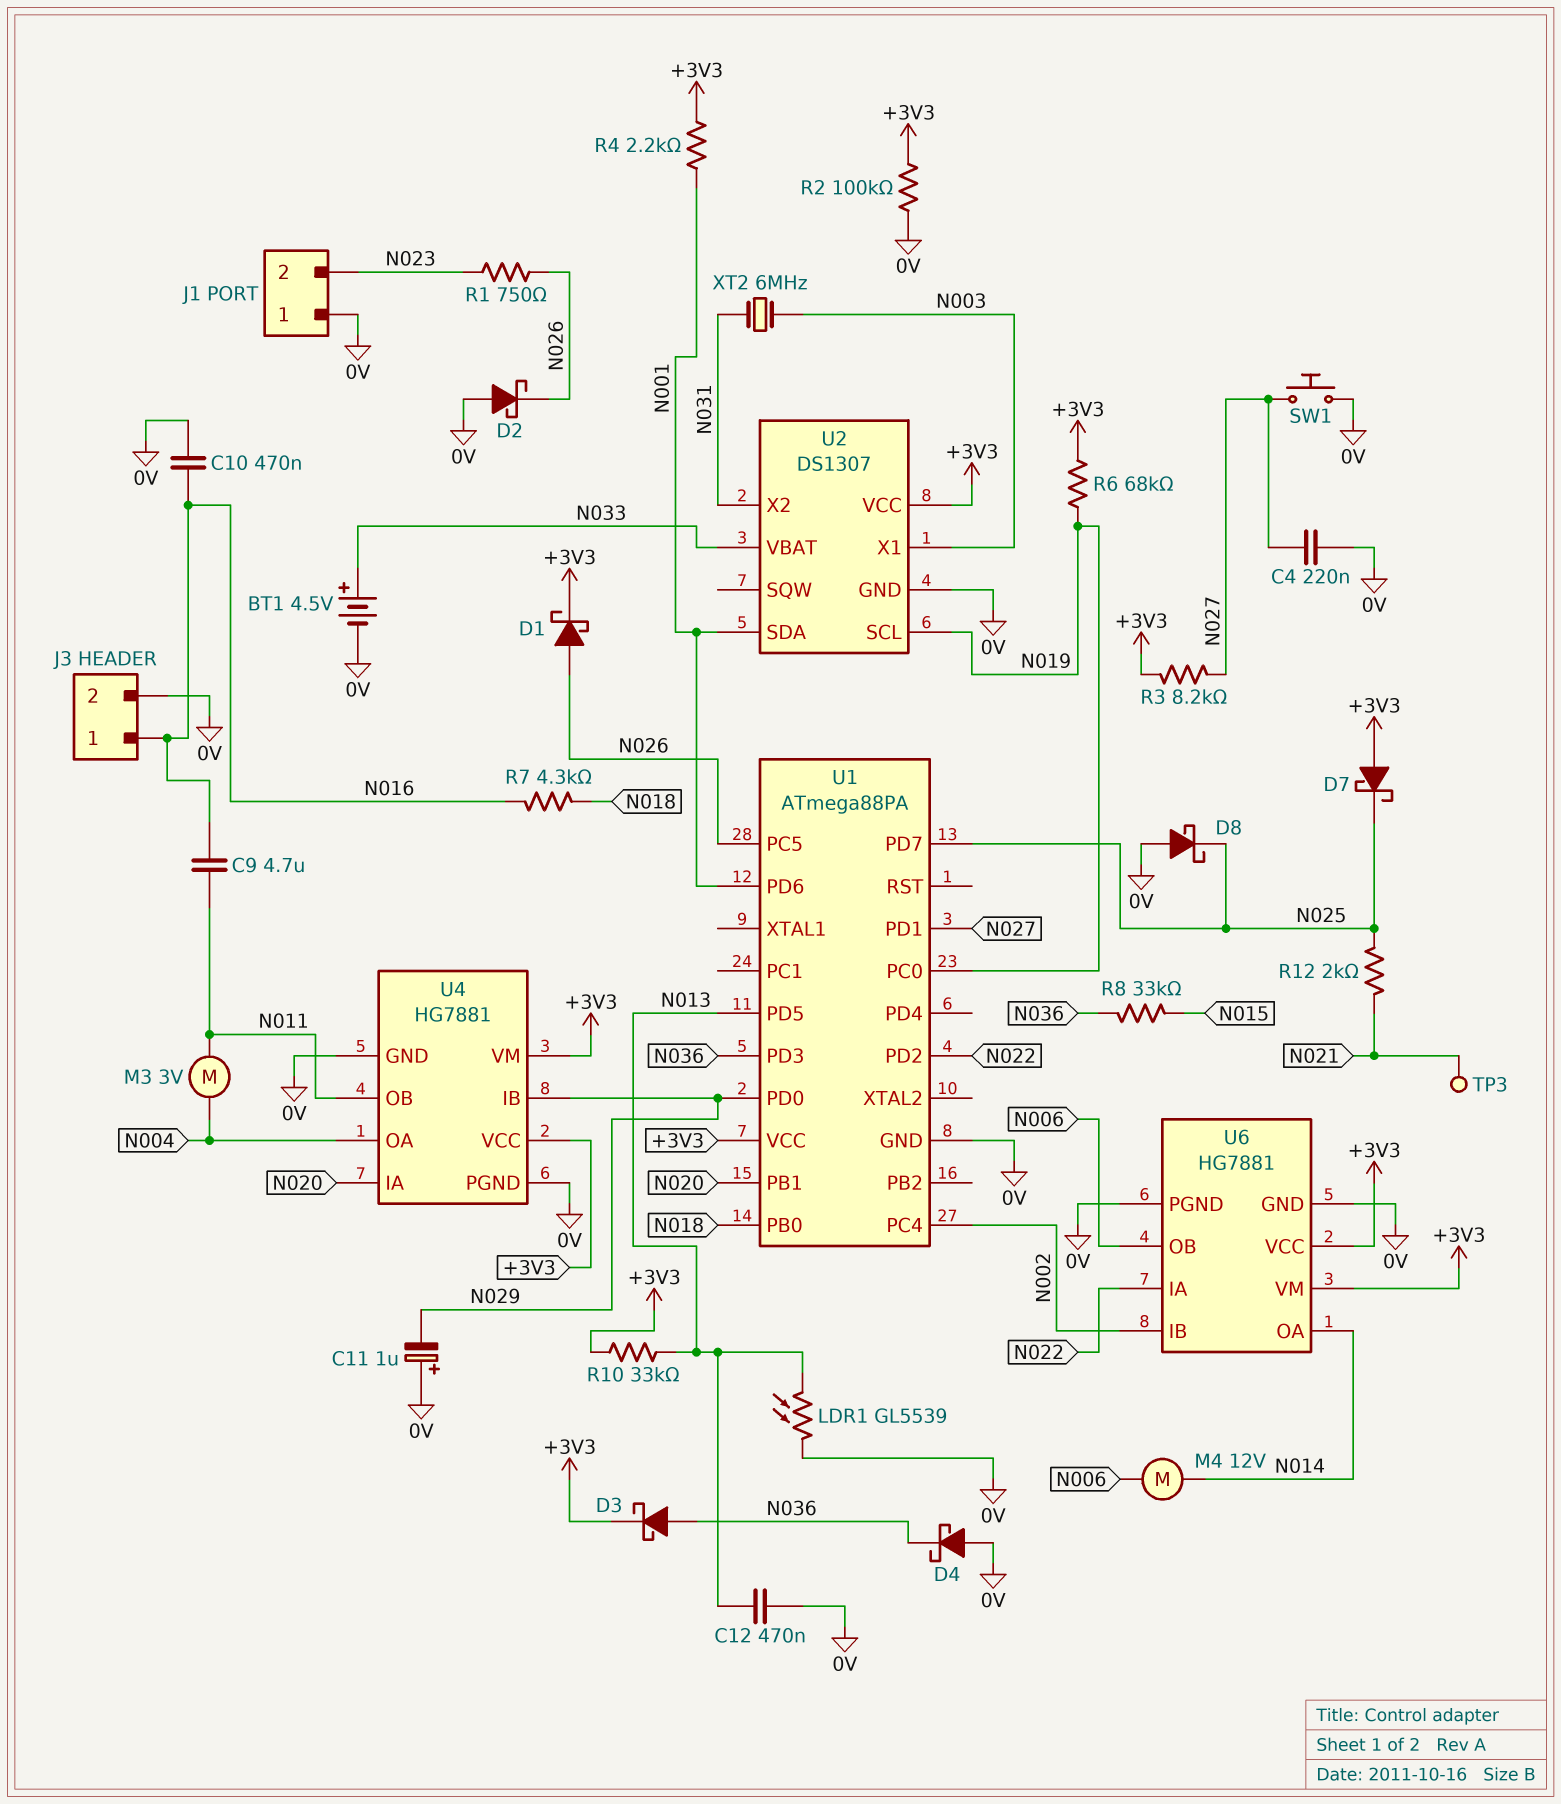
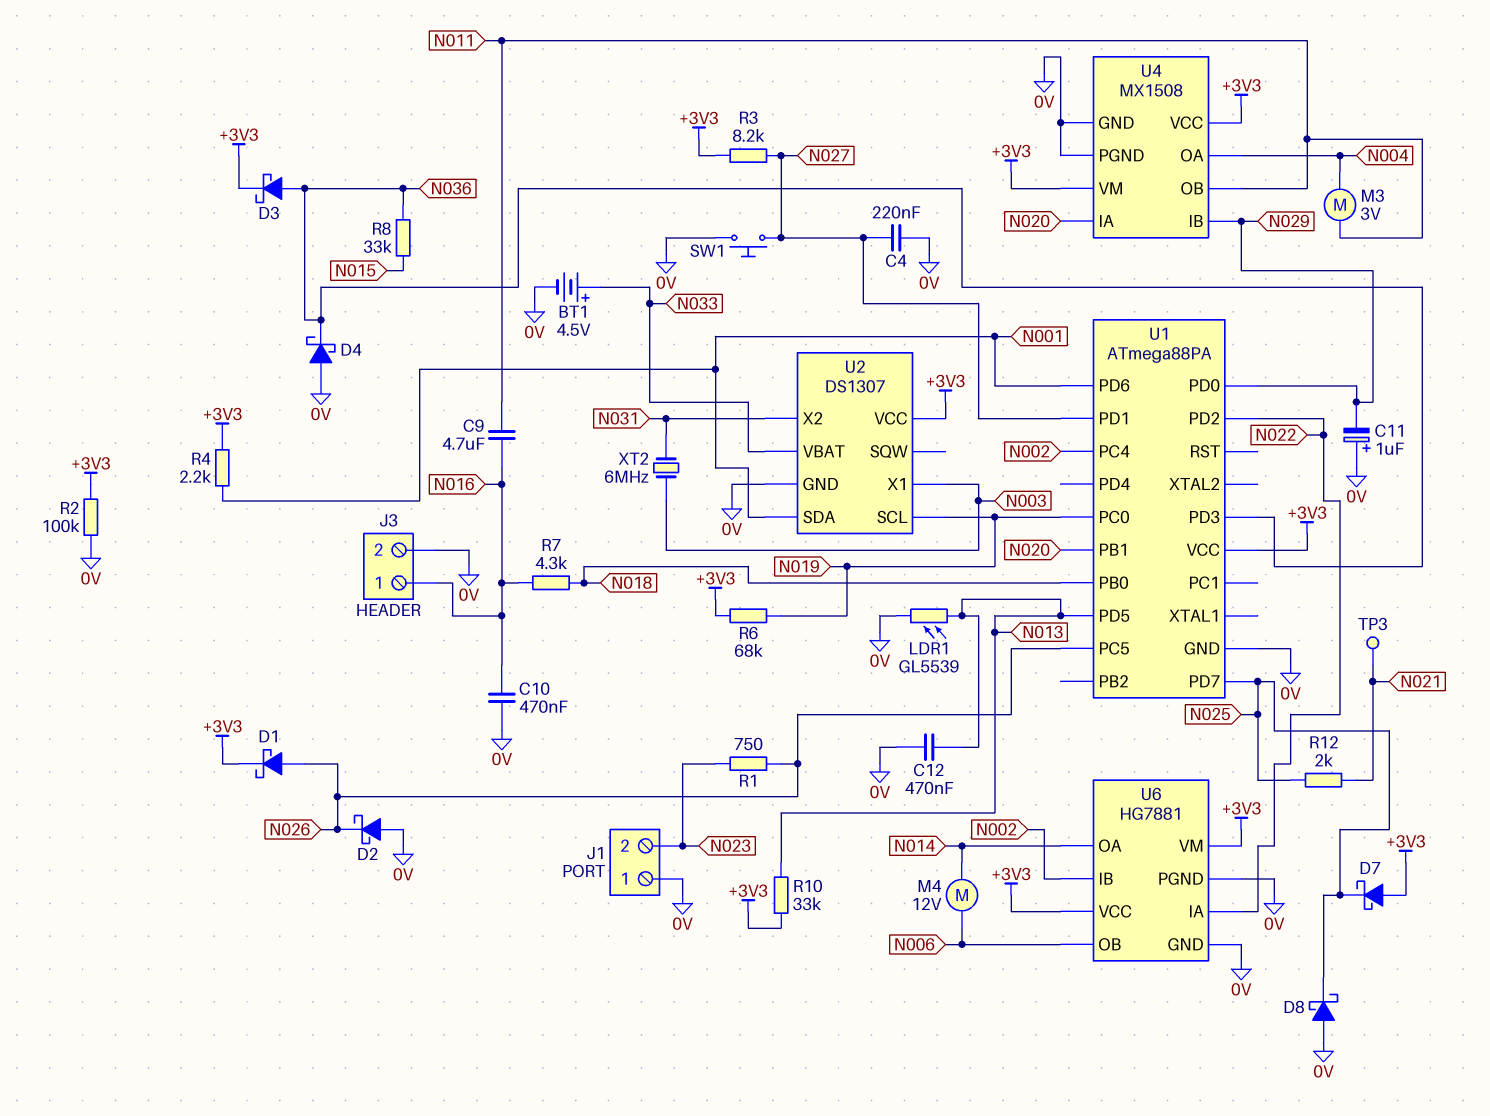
U4: HG7881 -> MX1508

